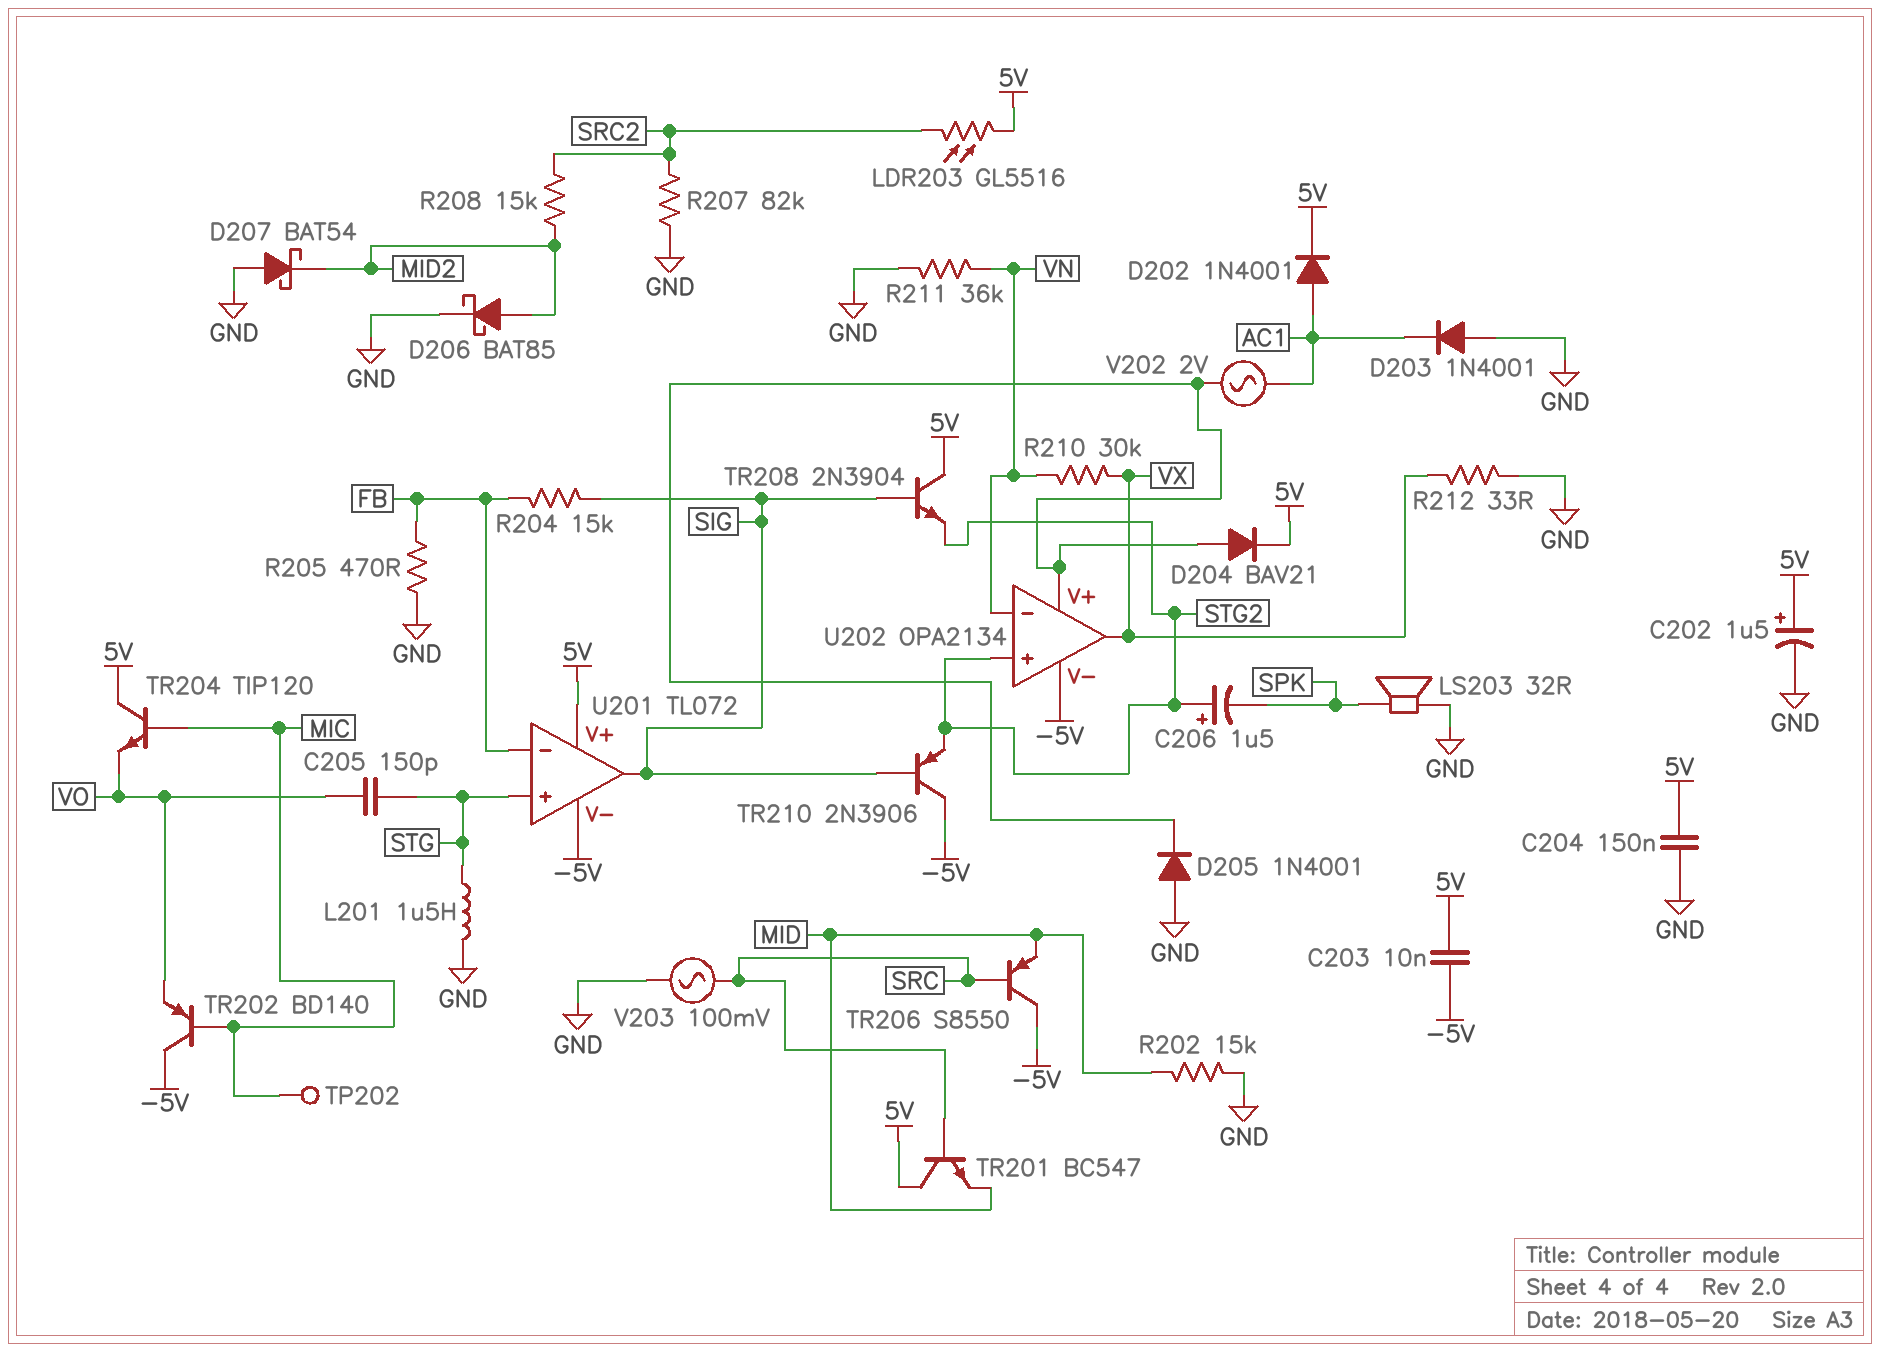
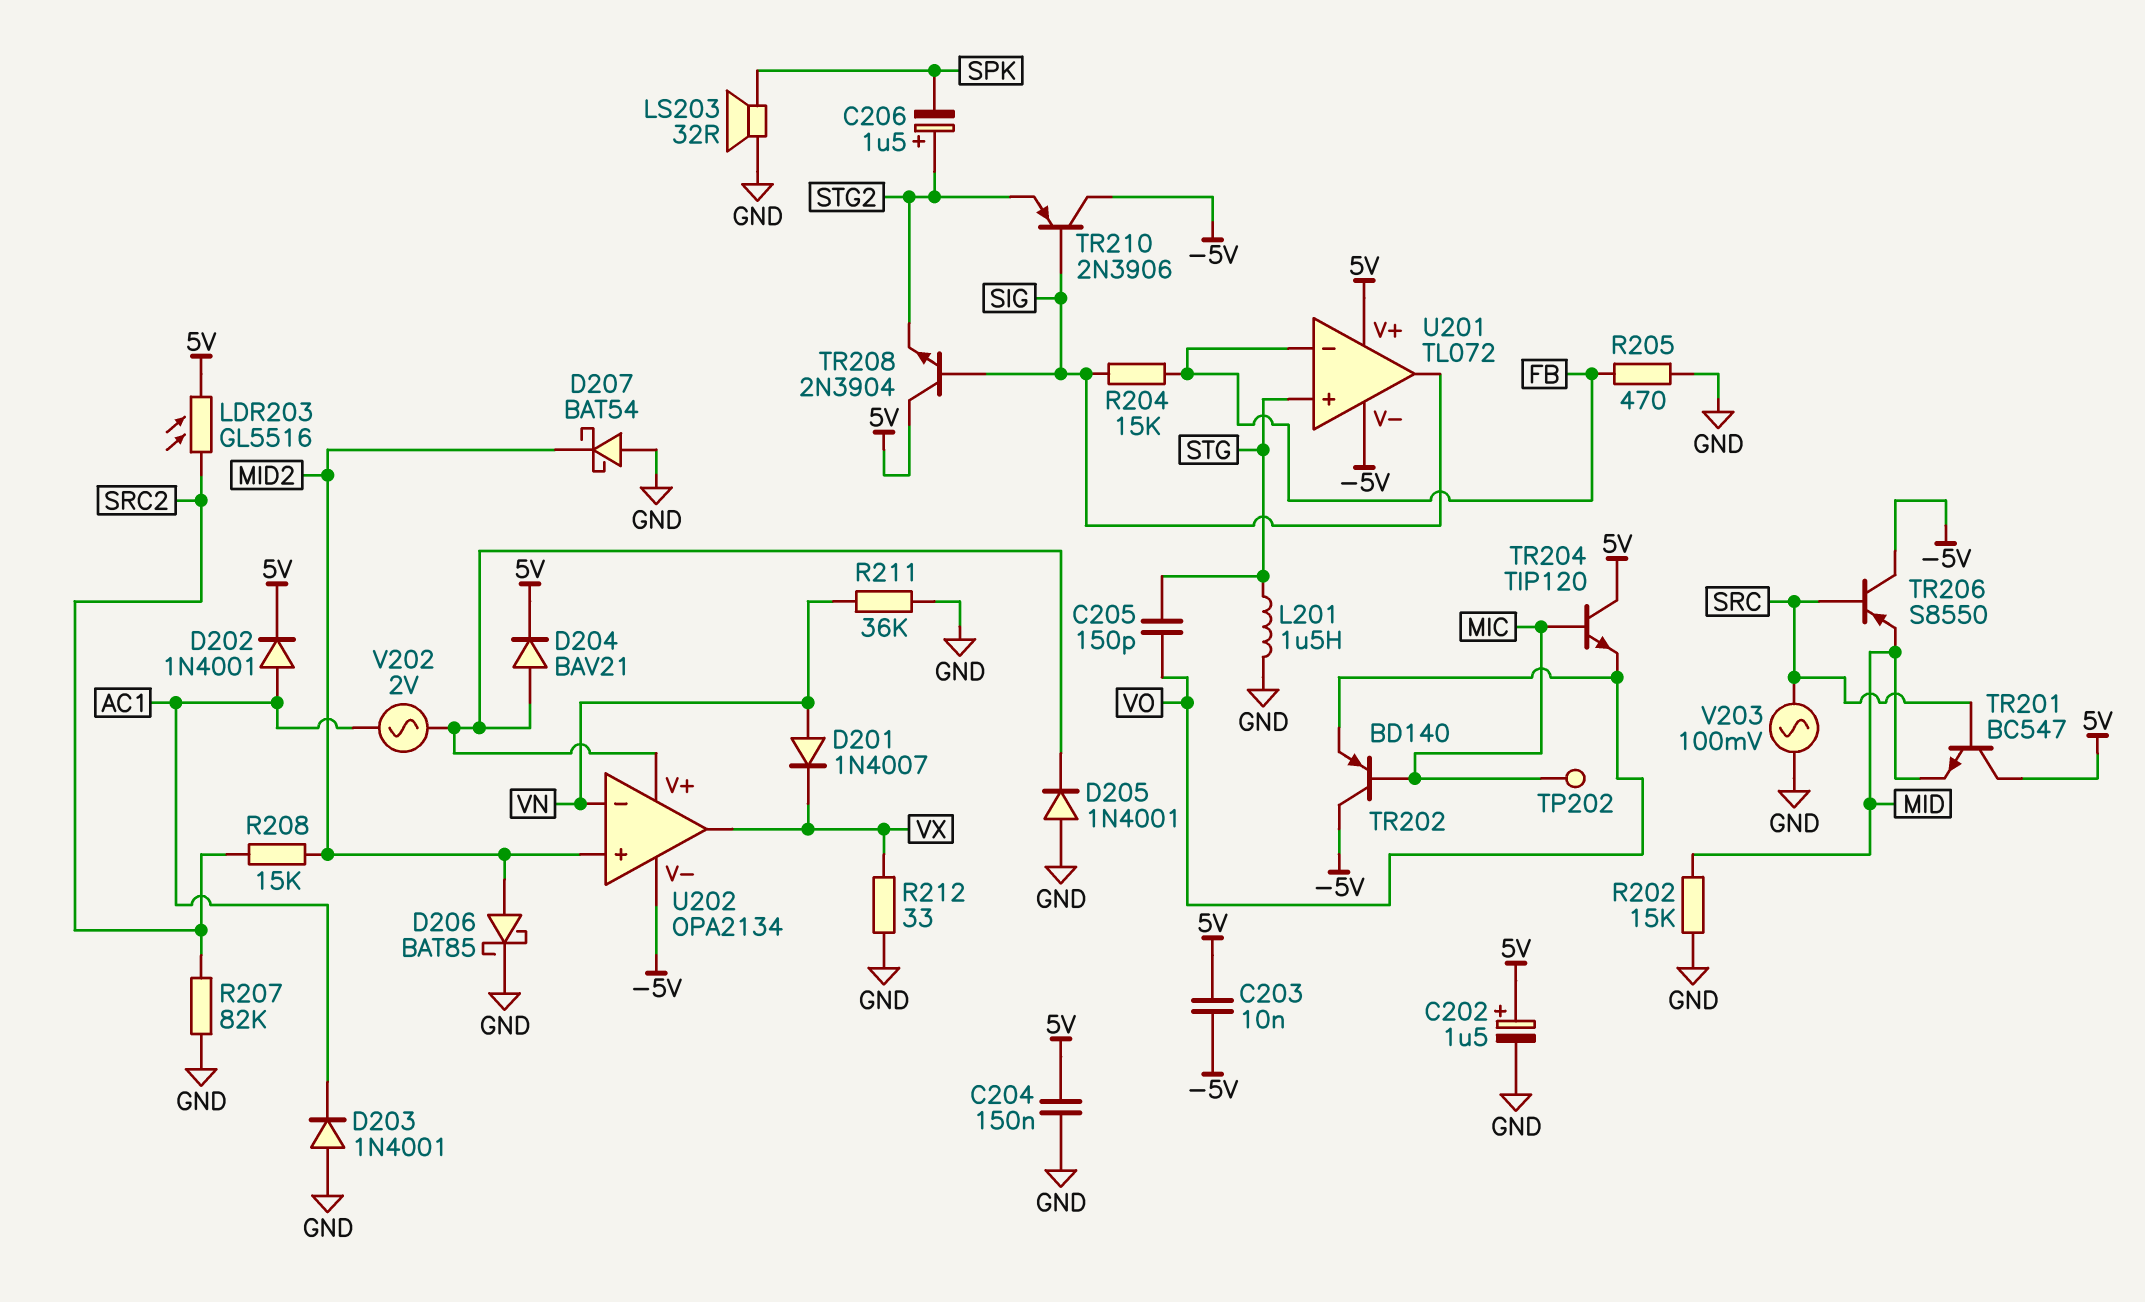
D201: none -> diode 1N4007 (A VN, K VX)
R210: 30k (VN, VX) -> none
U202 pin in+: STG2 -> MID2

